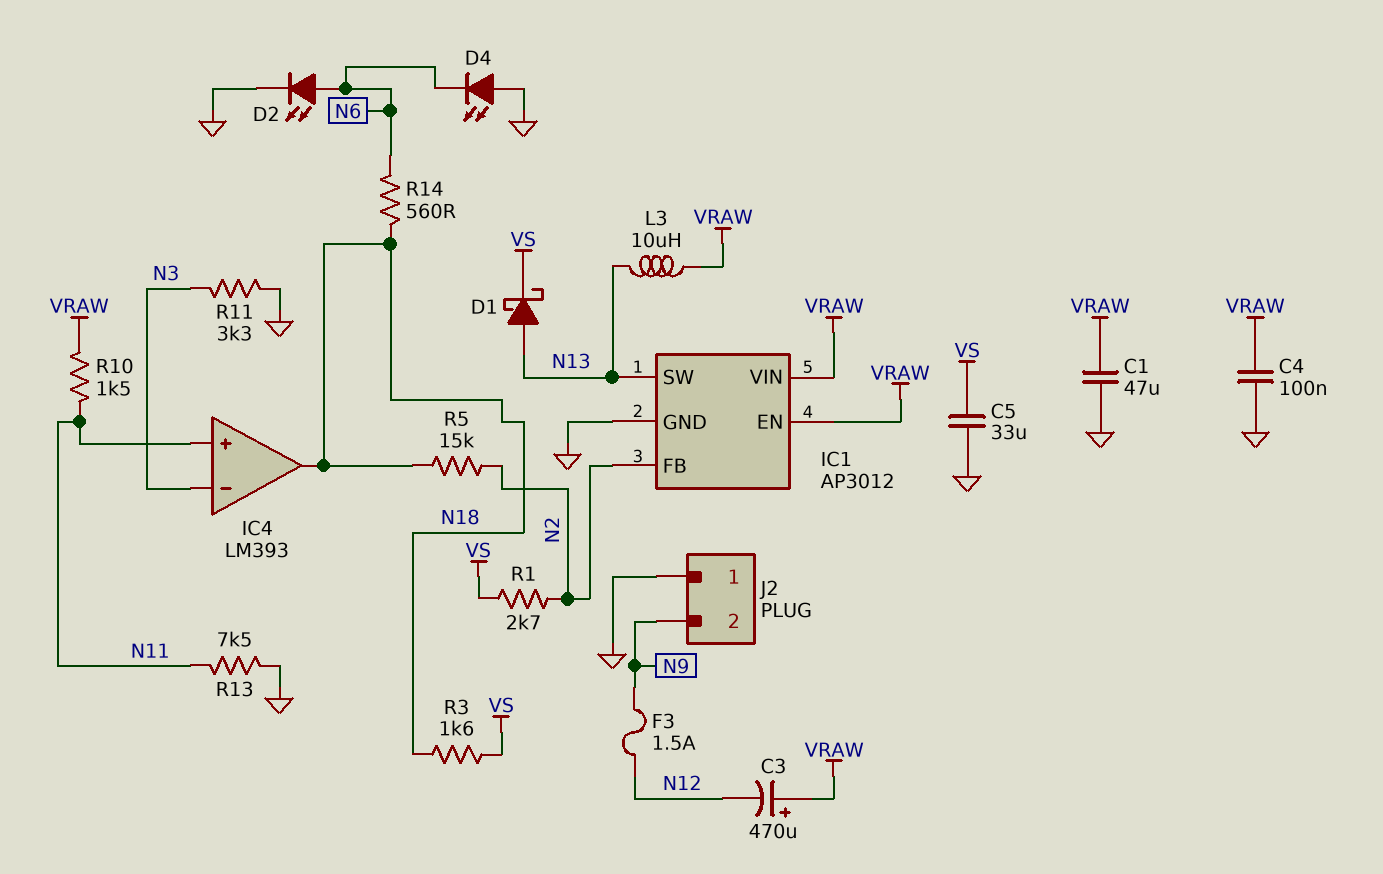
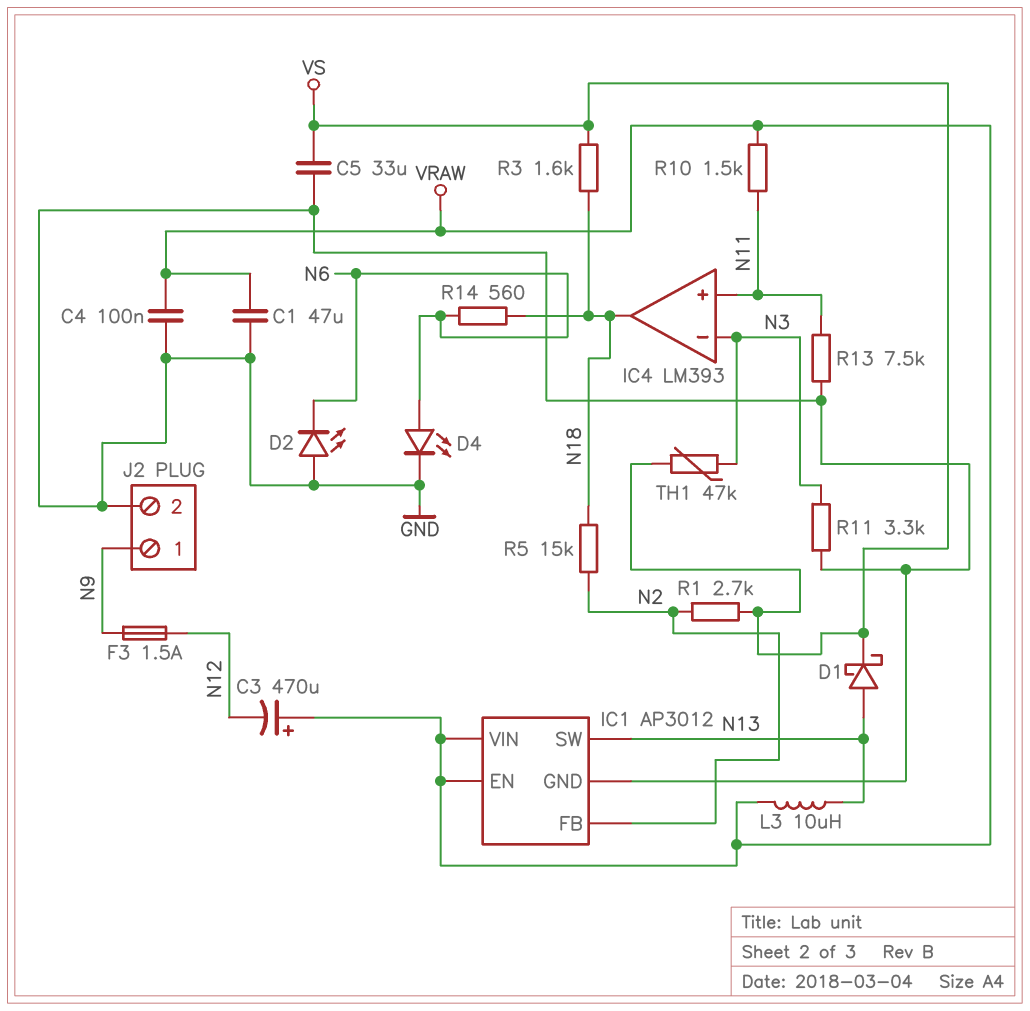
D2: LED (A N6, K GND) -> LED (A GND, K N6)
D4: LED (A GND, K N6) -> LED (A N6, K GND)
J2 pin 1: GND -> N9
J2 pin 2: N9 -> GND
TH1: none -> 47k (N3, VS)

